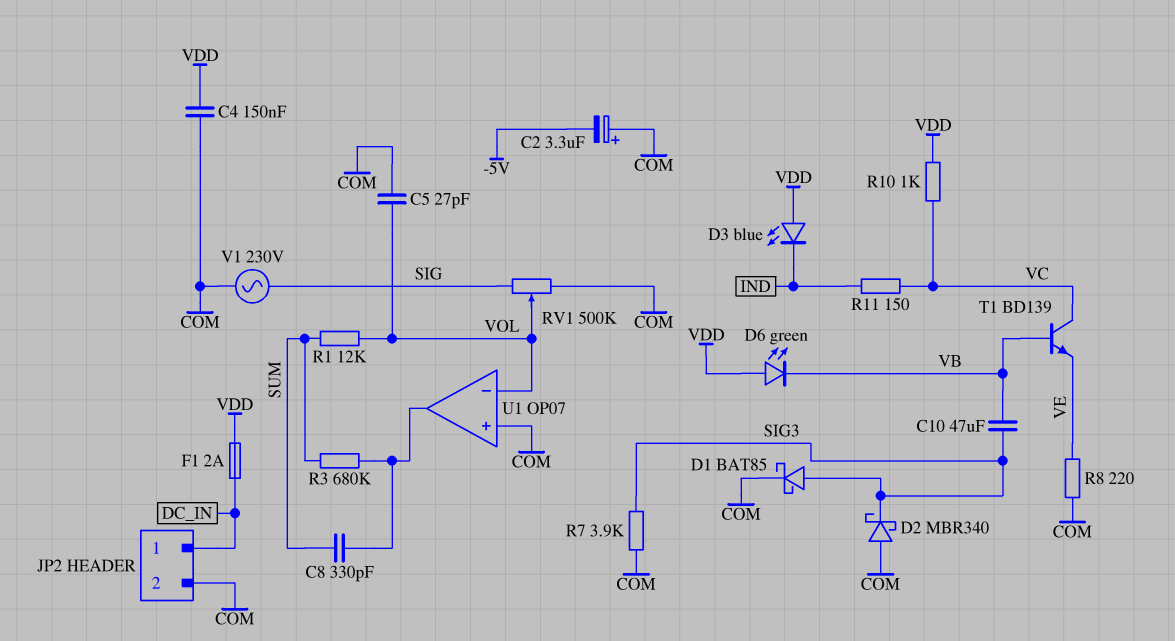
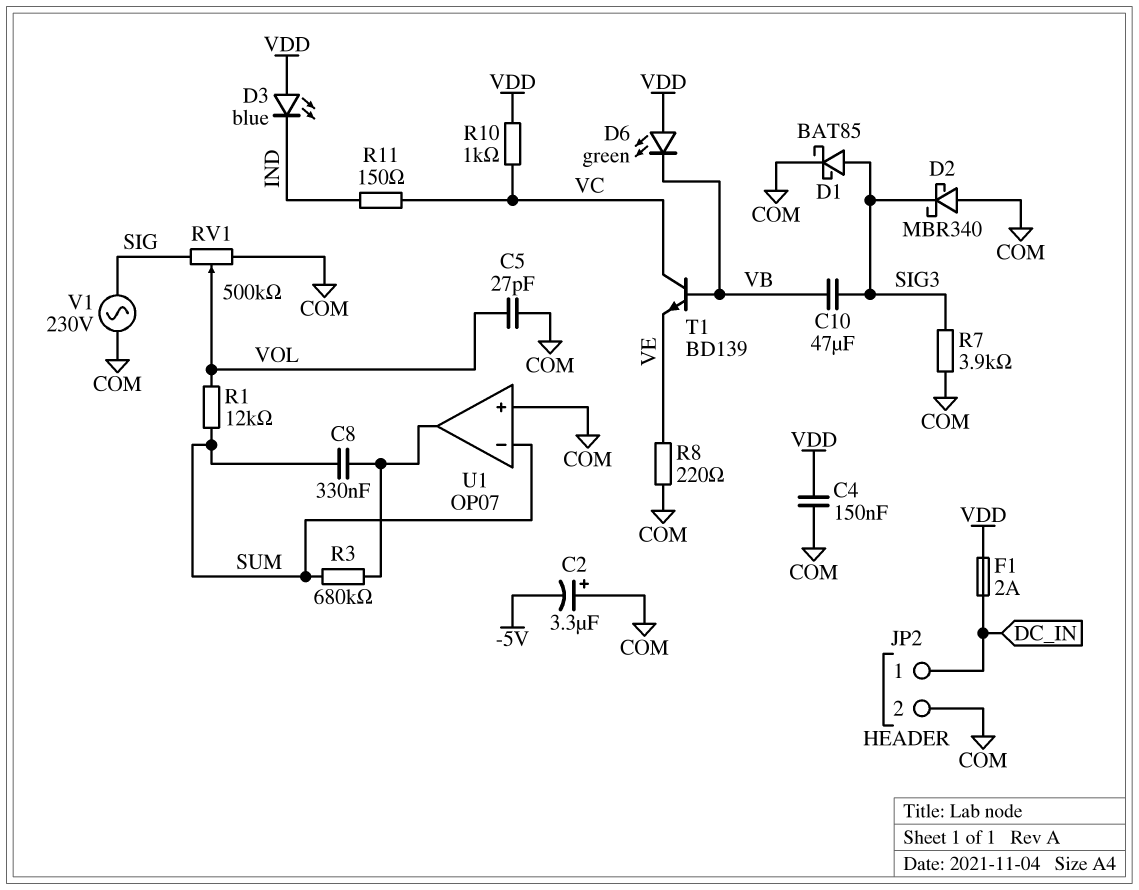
C8: 330pF (SUM, U1/out) -> 330nF (SUM, U1/out)
U1 pin in-: VOL -> SUM

